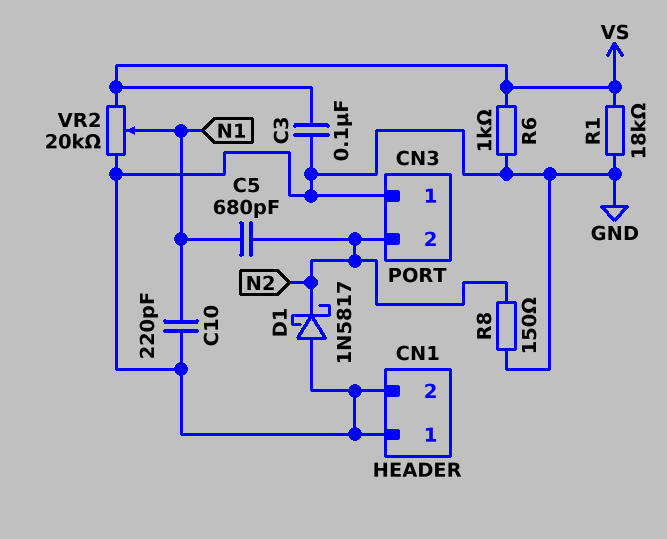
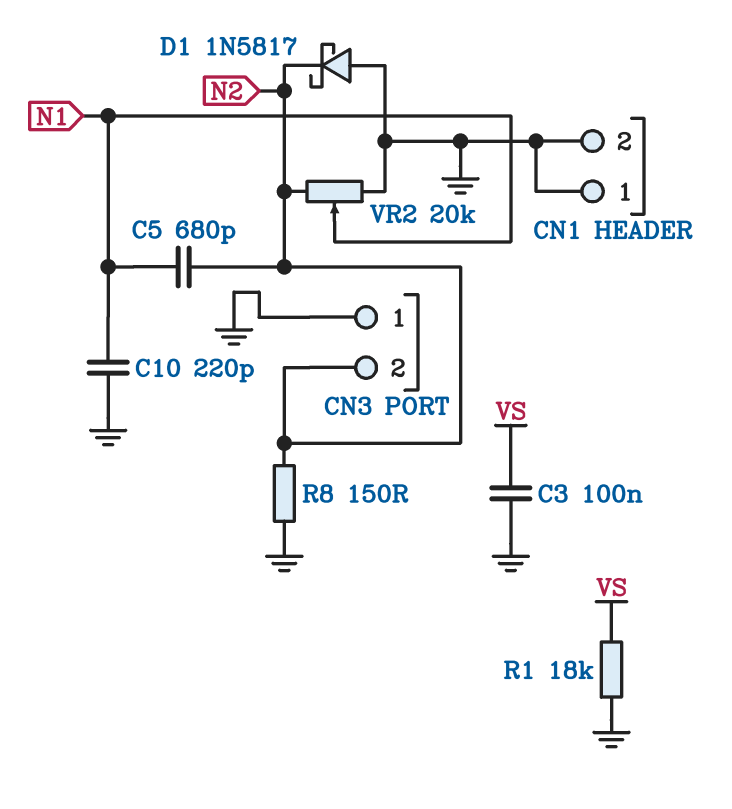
R6: 1k (GND, VS) -> none
VR2: 20k (GND, VS, wiper N1) -> 20k (GND, N2, wiper N1)

